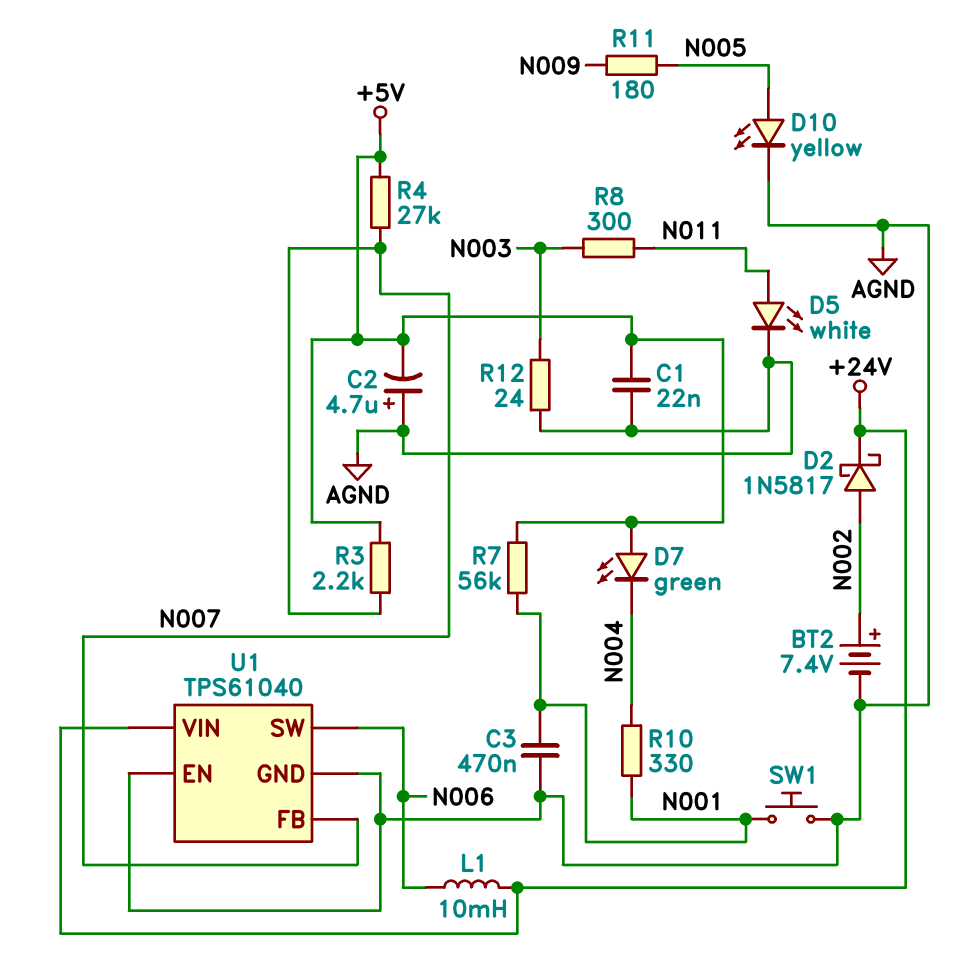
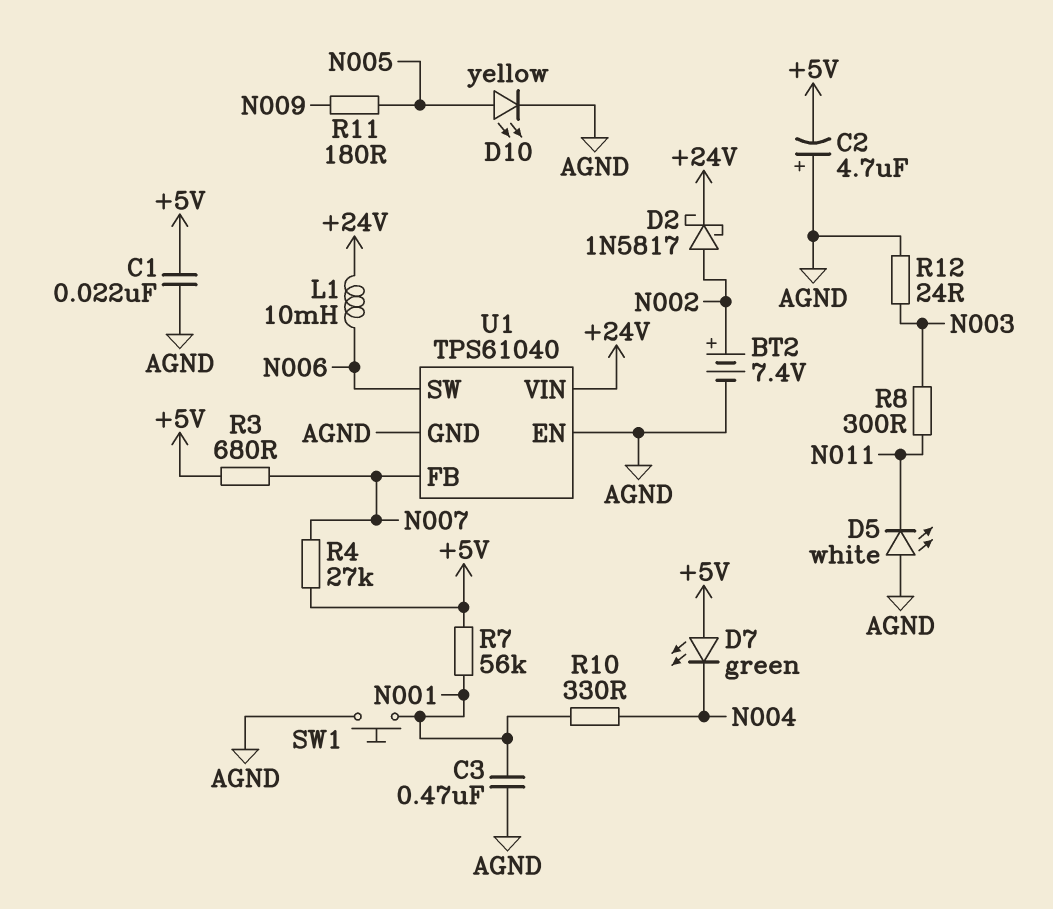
D5: LED white (A N011, K AGND) -> LED white (A AGND, K N011)
R3: 2.2k (+5V, N007) -> 680 (+5V, N007)

